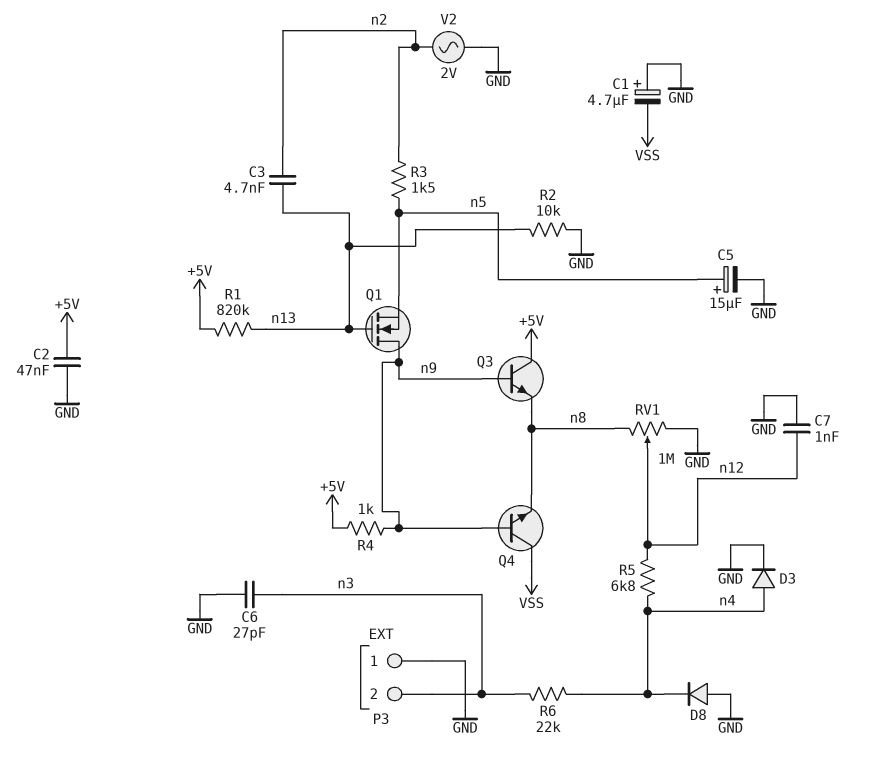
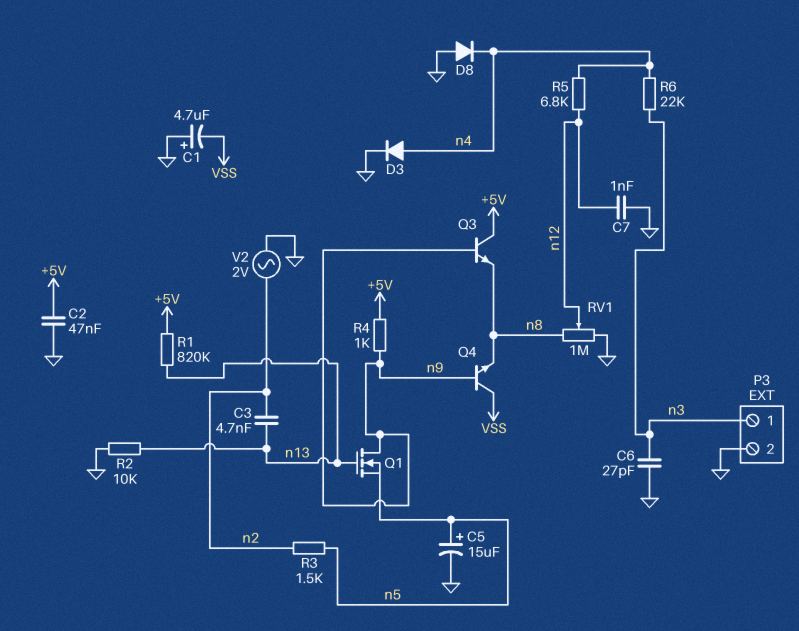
P3 pin 1: GND -> n3
P3 pin 2: n3 -> GND

